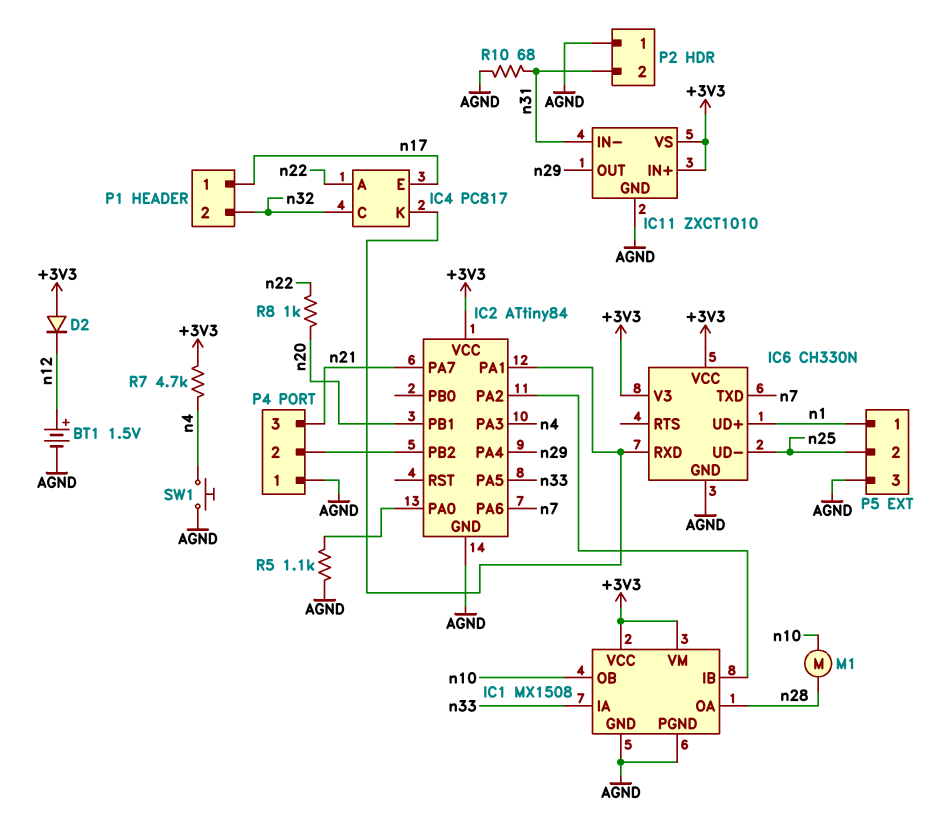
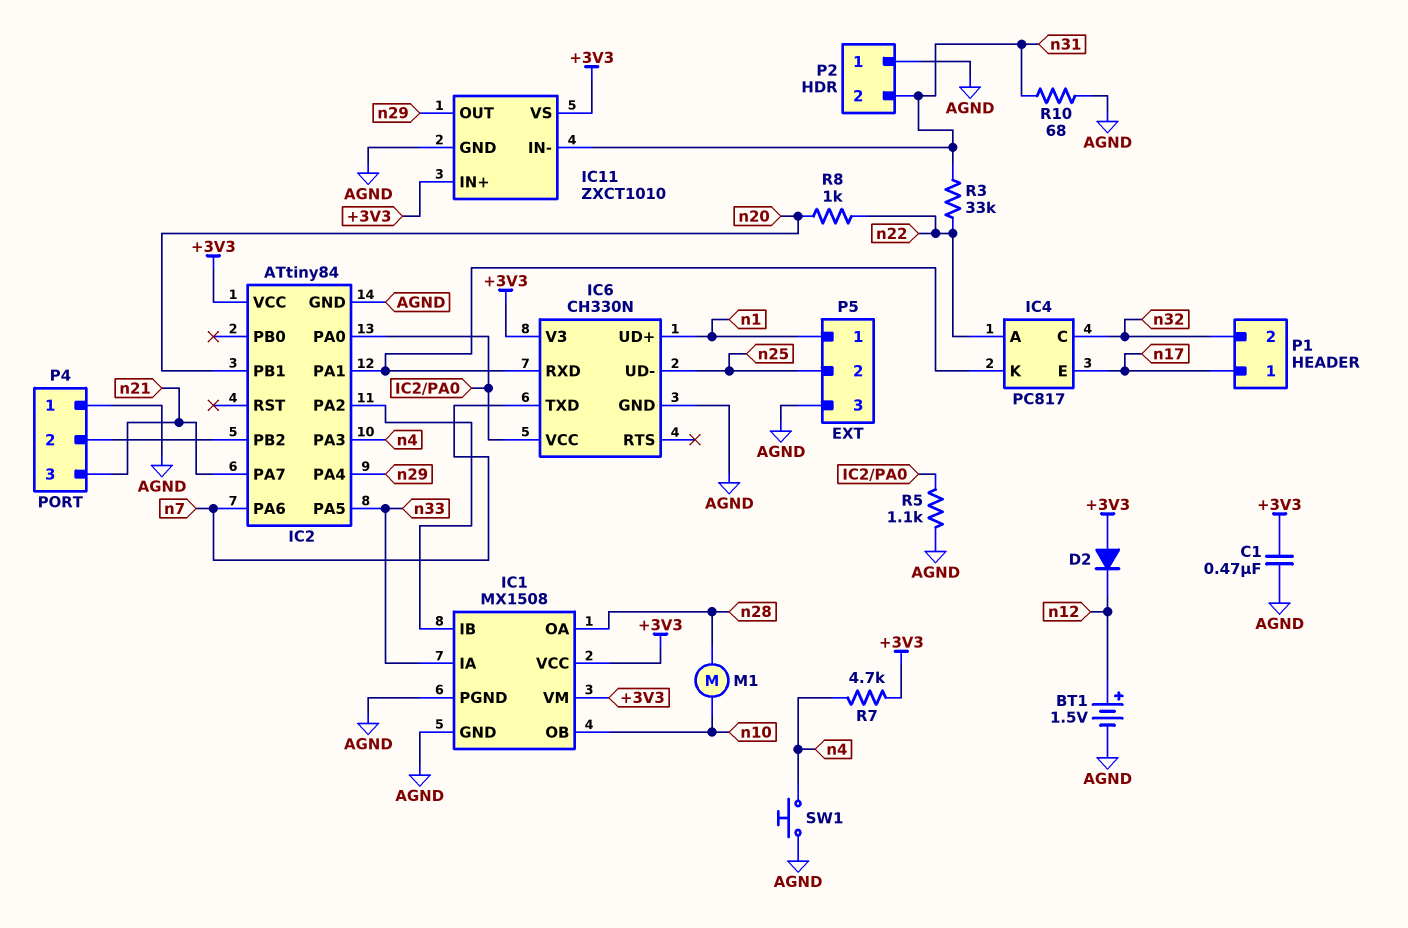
C1: none -> 470nF (+3V3, AGND)
IC6 pin VCC: +3V3 -> IC2/PA0
R3: none -> 33k (n22, n31)

